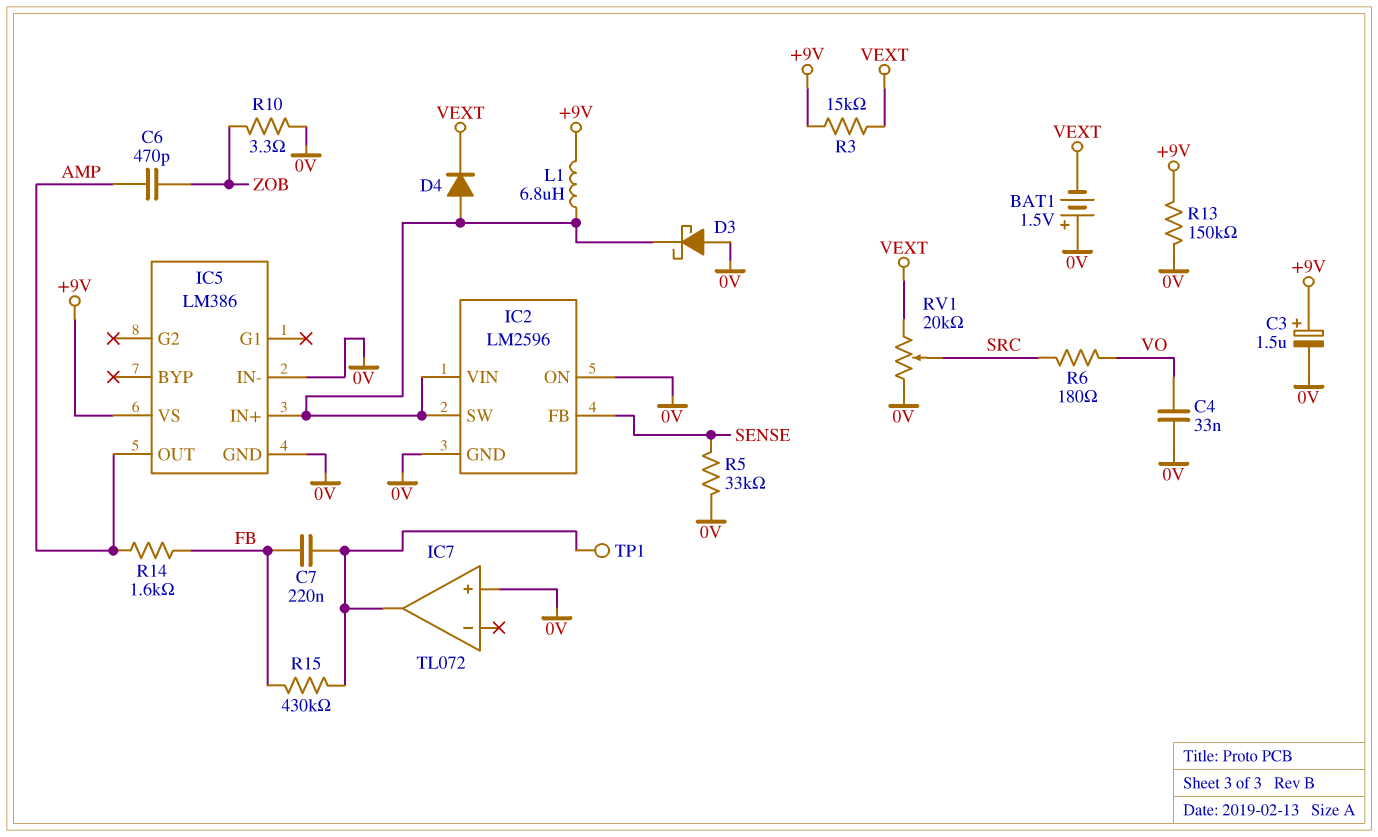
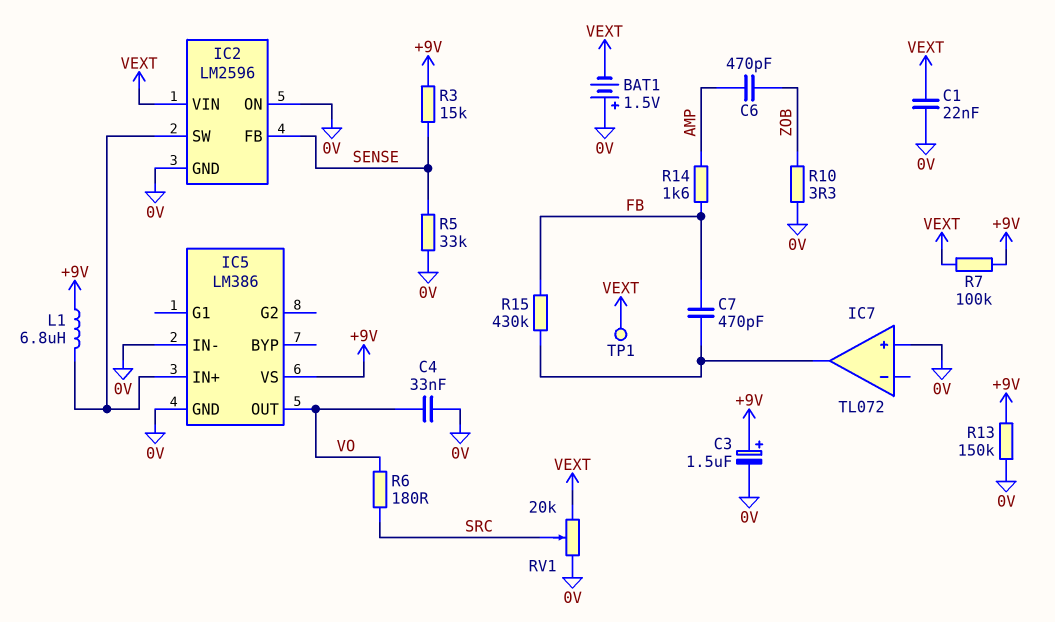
C1: none -> 22nF (0V, VEXT)
C7: 220nF (FB, IC7/out) -> 470pF (FB, IC7/out)
D3: schottky (A 0V, K IC2/SW) -> none
D4: diode (A IC2/SW, K VEXT) -> none
IC2 pin VIN: IC2/SW -> VEXT
IC5 pin OUT: AMP -> VO
R3: 15k (+9V, VEXT) -> 15k (+9V, SENSE)
R7: none -> 100k (+9V, VEXT)
TP1: test point (IC7/out) -> test point (VEXT)

